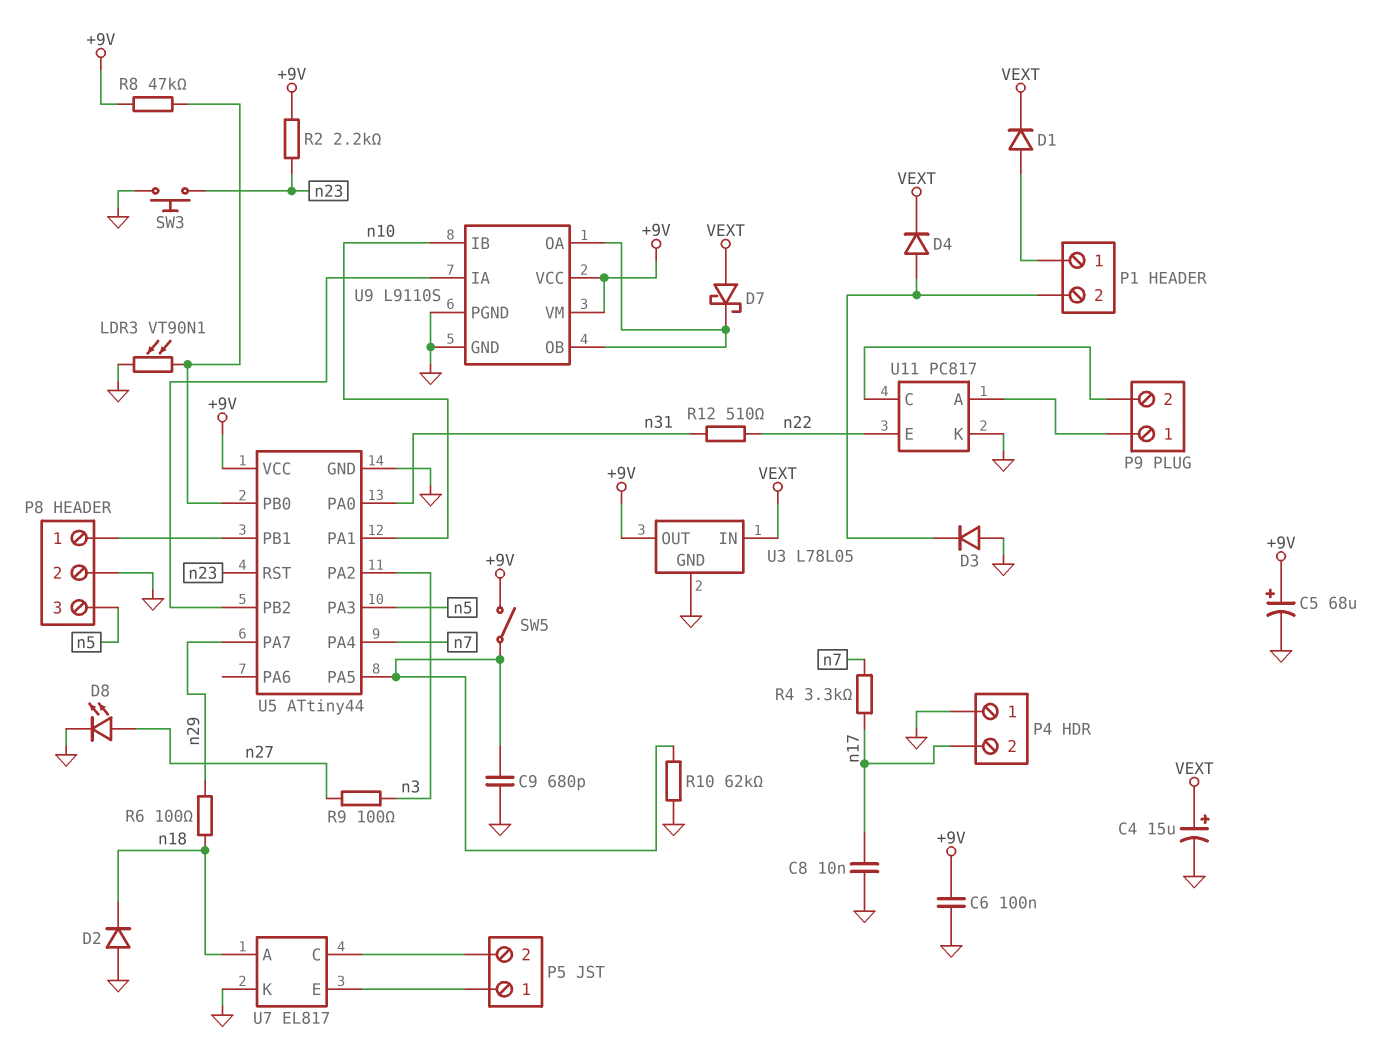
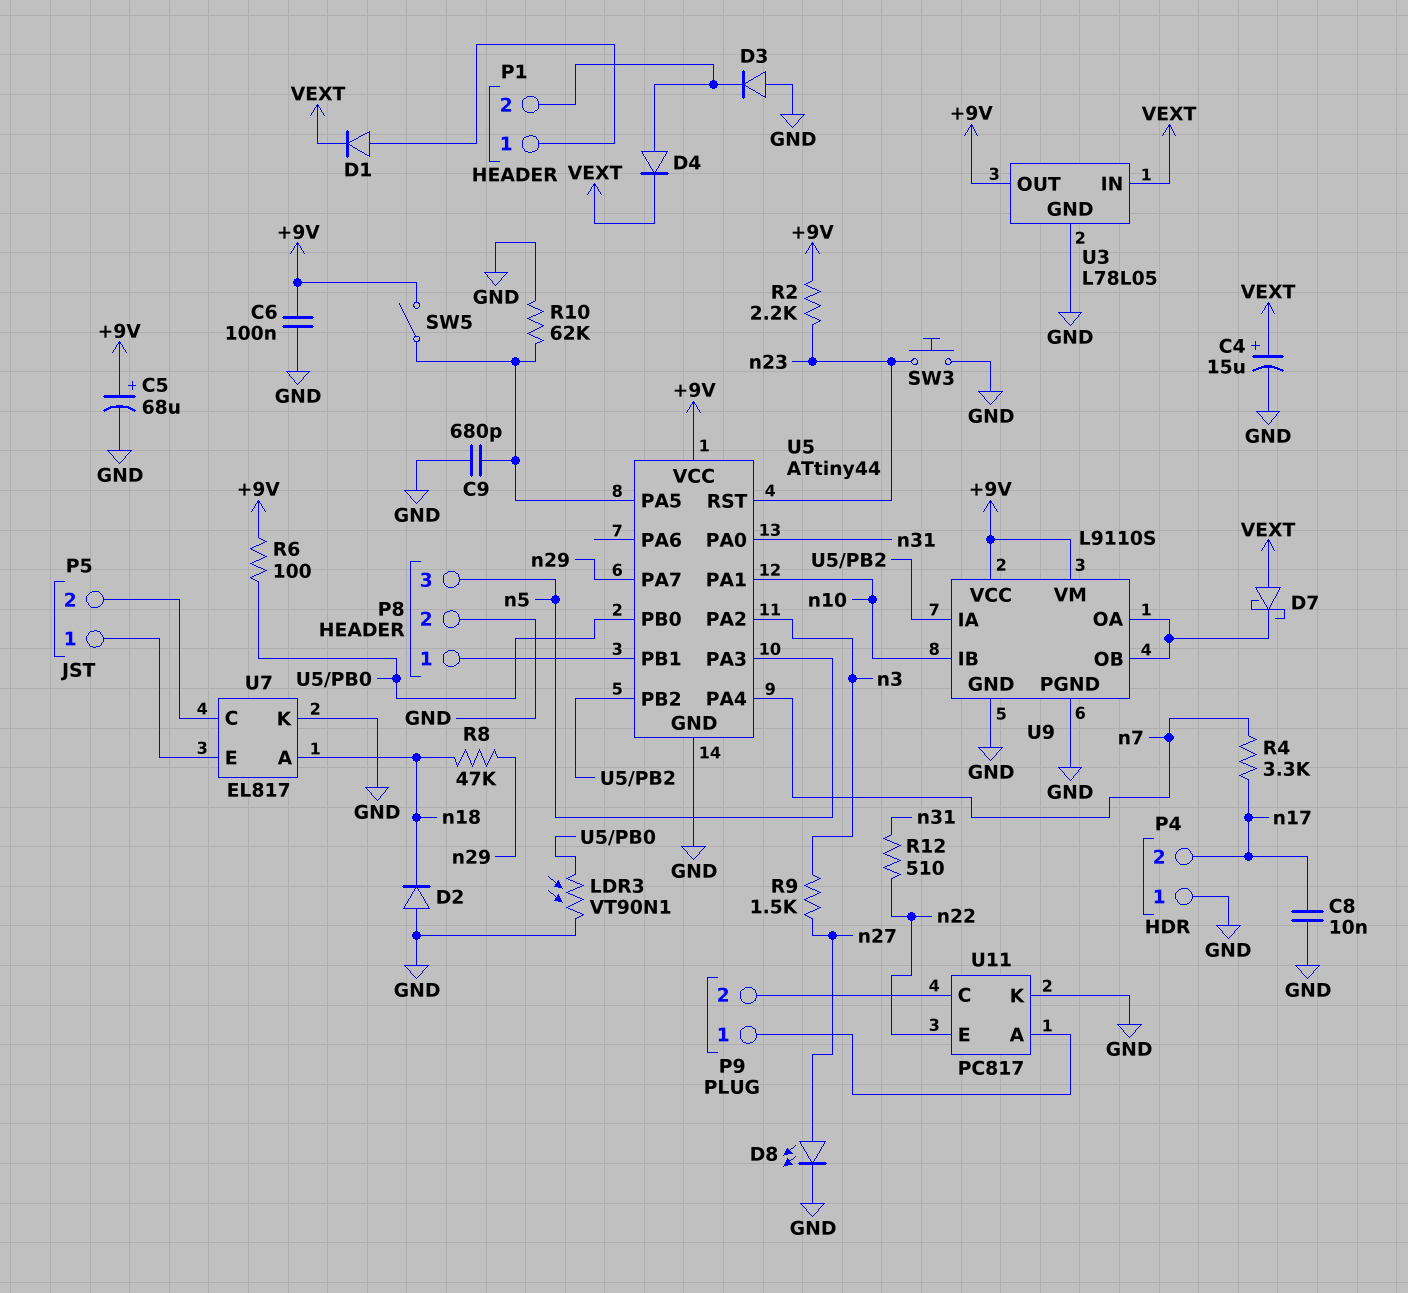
R6: 100 (n18, n29) -> 100 (+9V, U5/PB0)
R8: 47k (+9V, U5/PB0) -> 47k (n18, n29)
R9: 100 (n3, n27) -> 1.5k (n3, n27)

